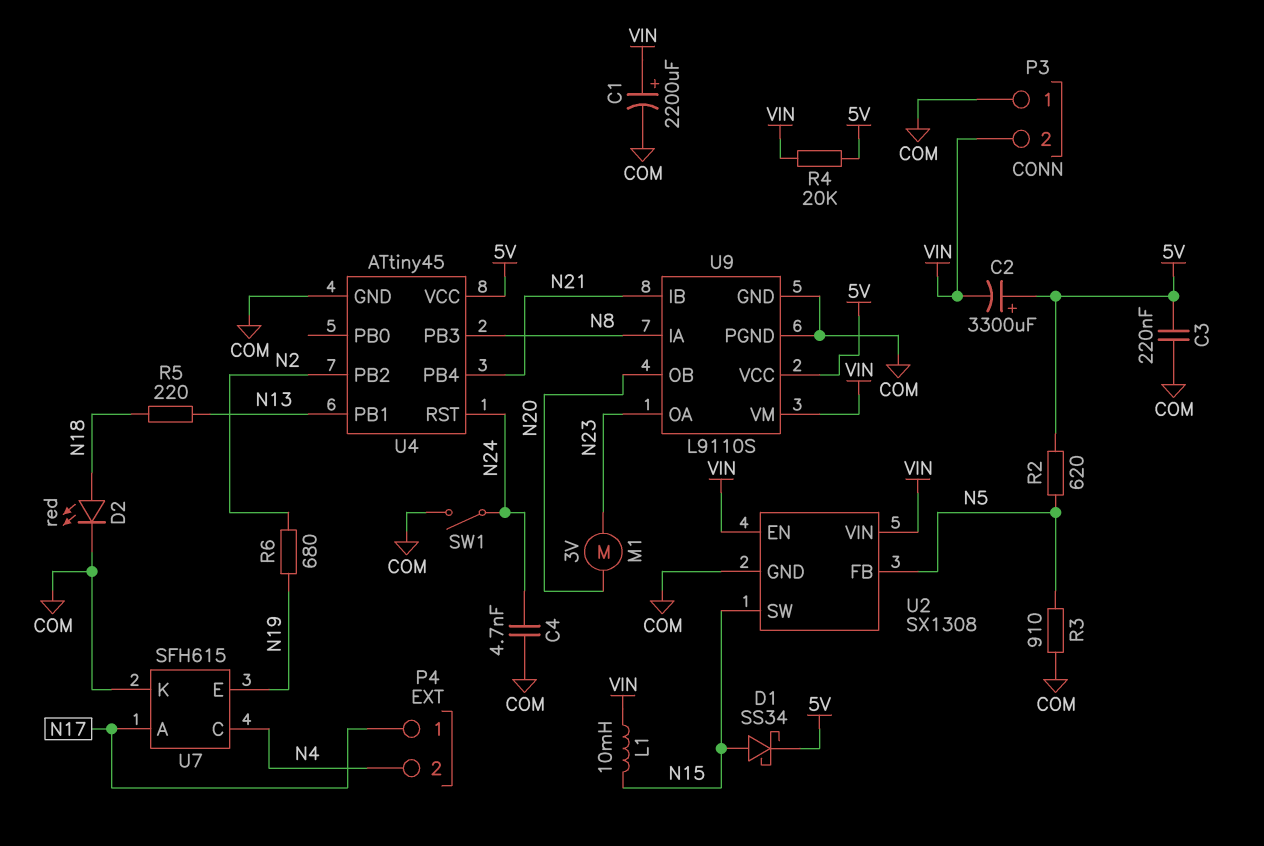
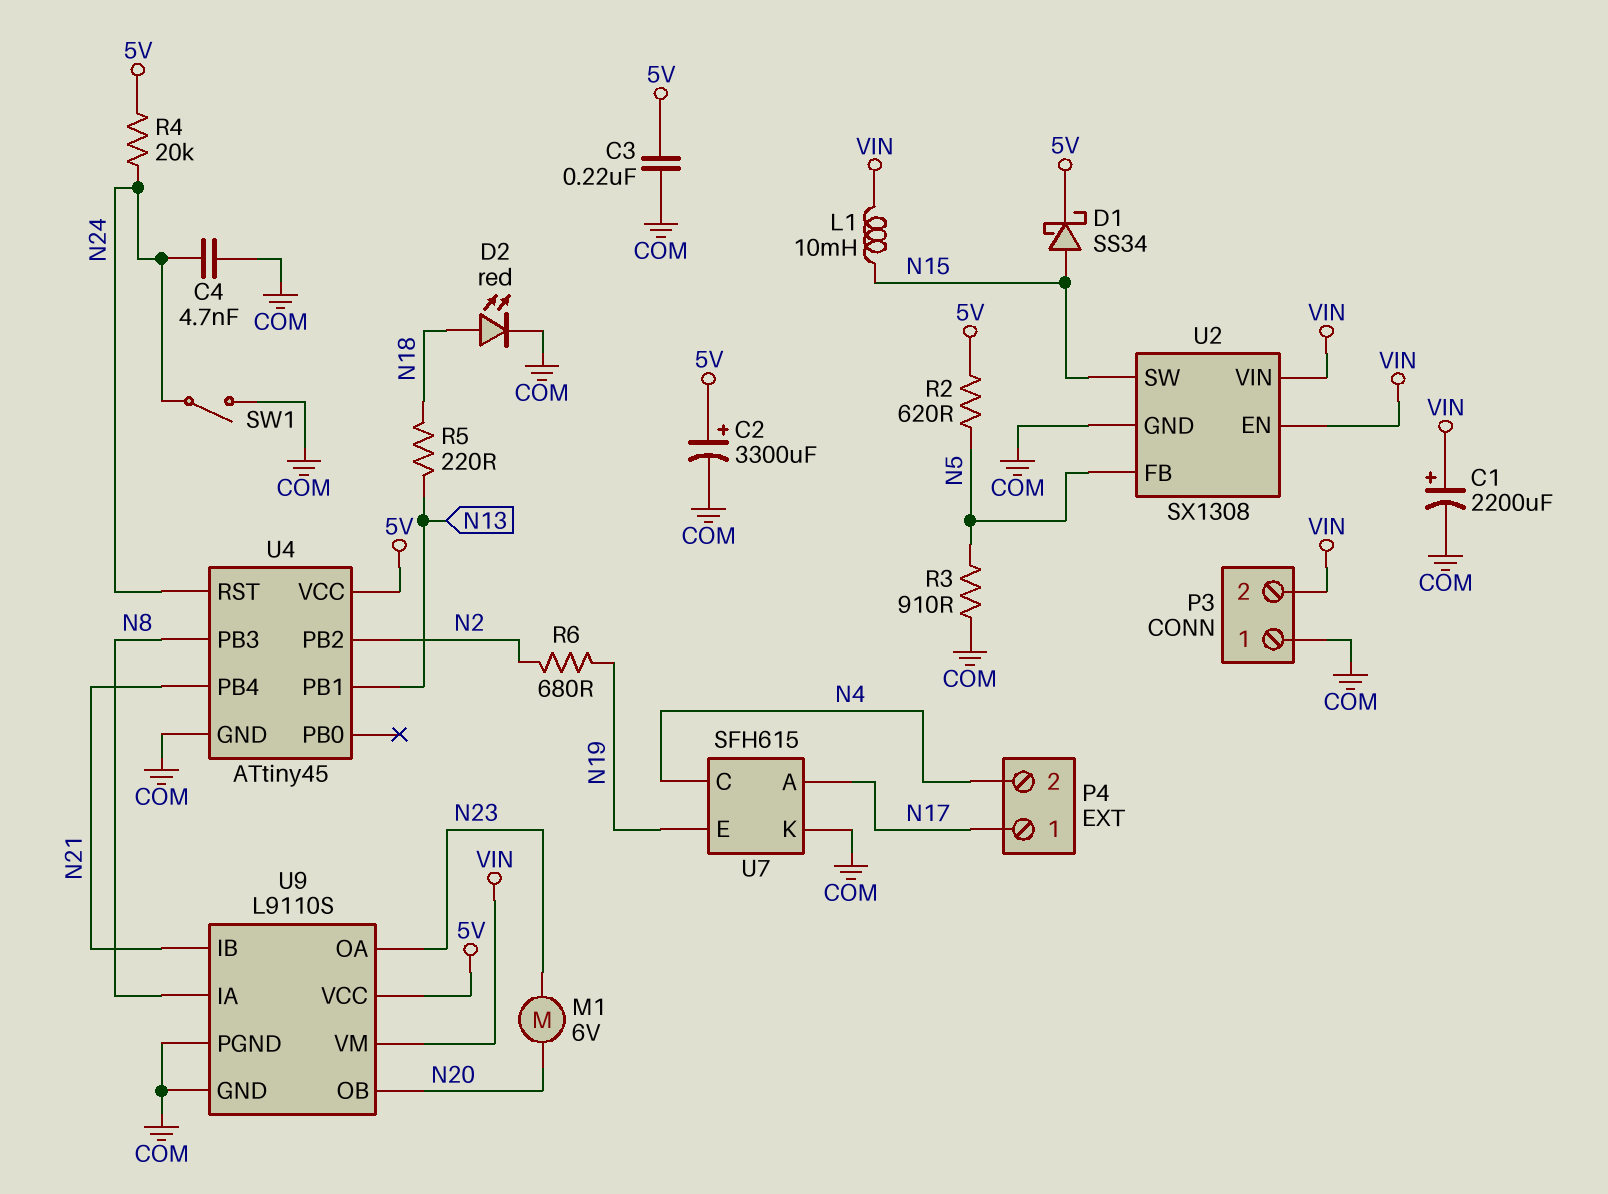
C2: 3300uF (plus 5V, minus VIN) -> 3300uF (plus 5V, minus COM)
M1: motor 3V (N20, N23) -> motor 6V (N20, N23)
R4: 20k (5V, VIN) -> 20k (5V, N24)

